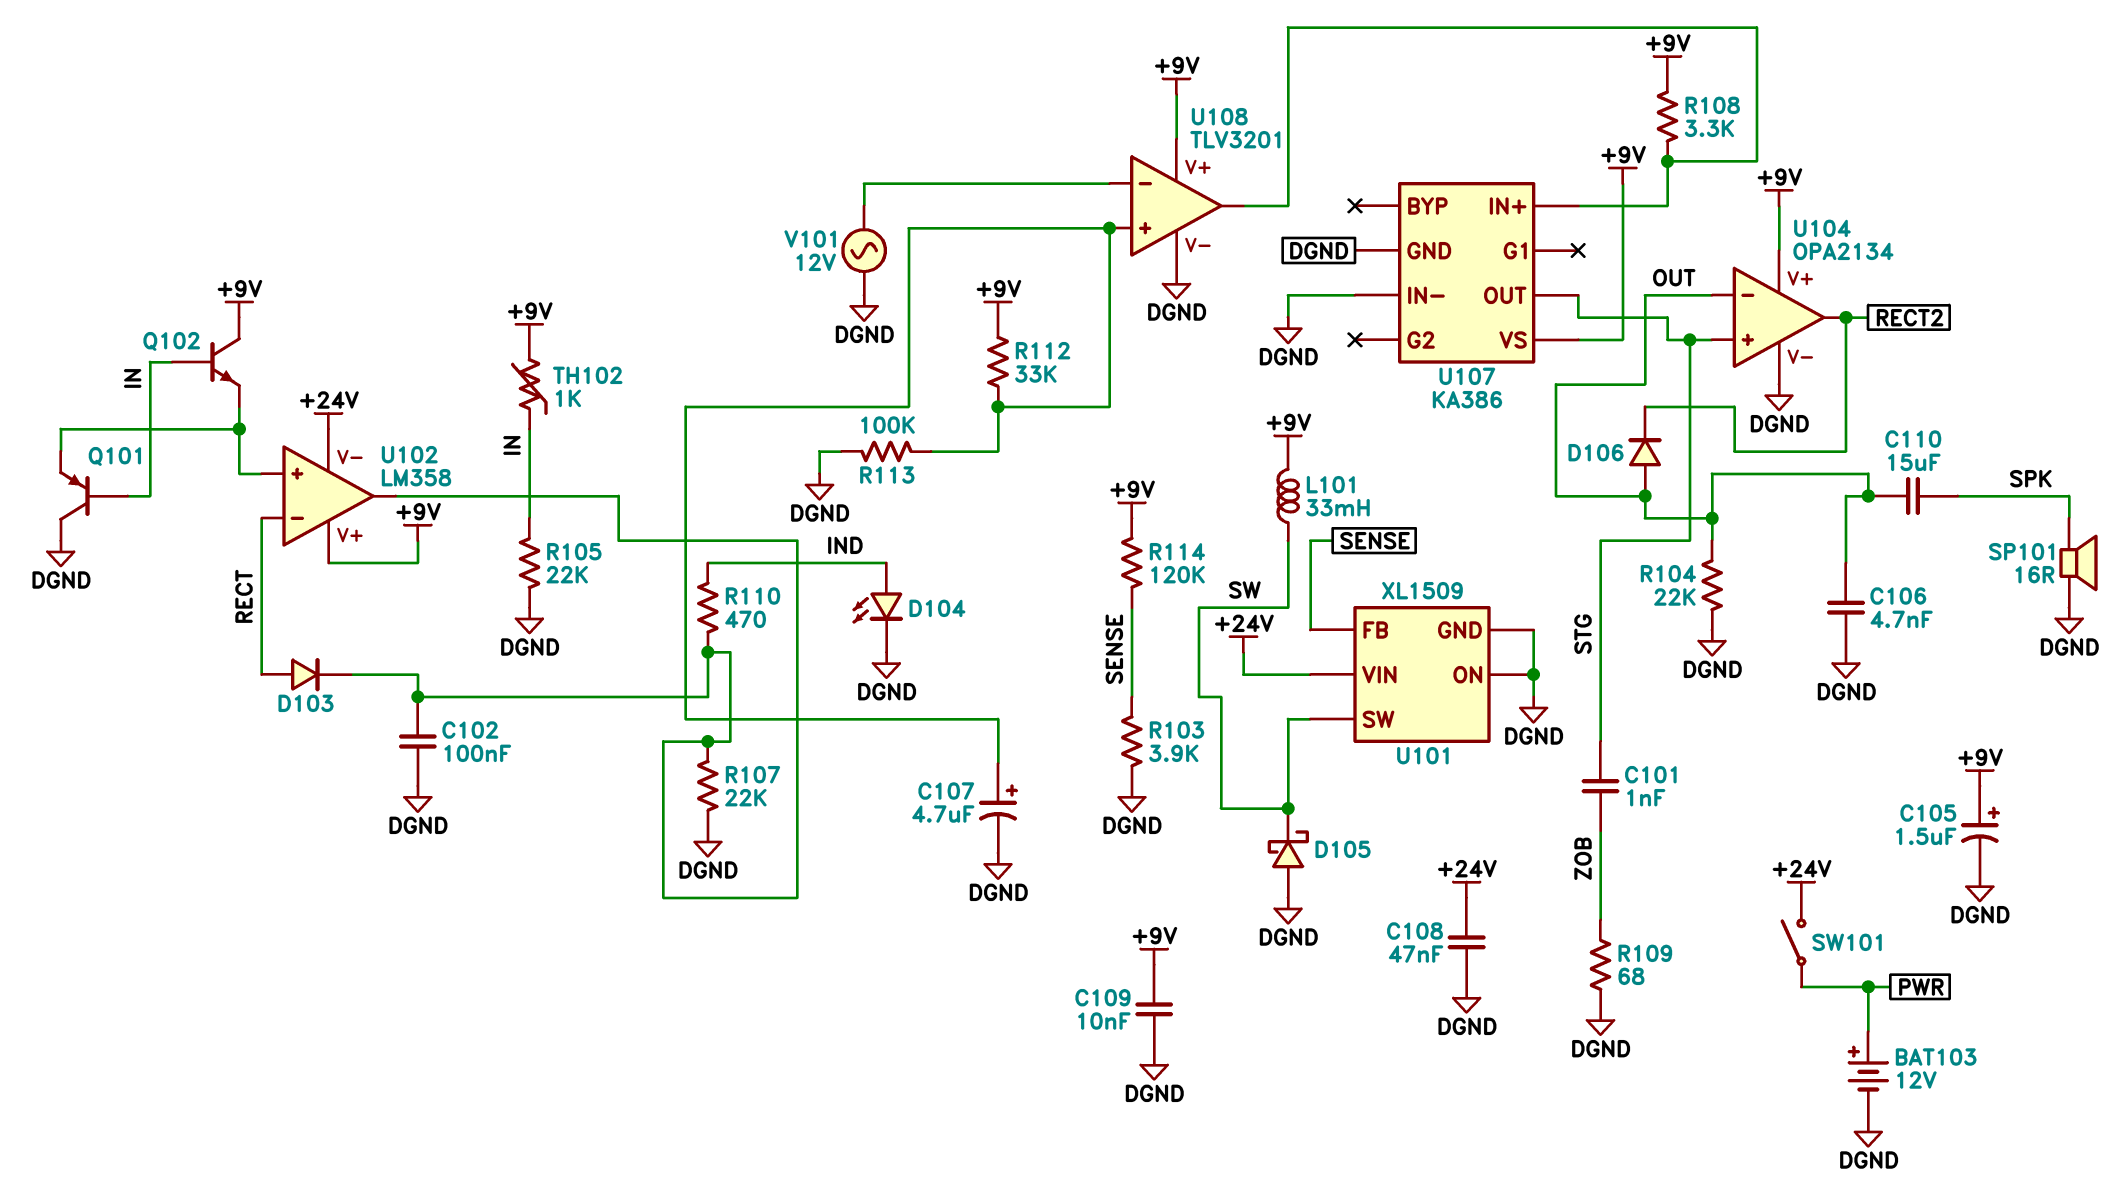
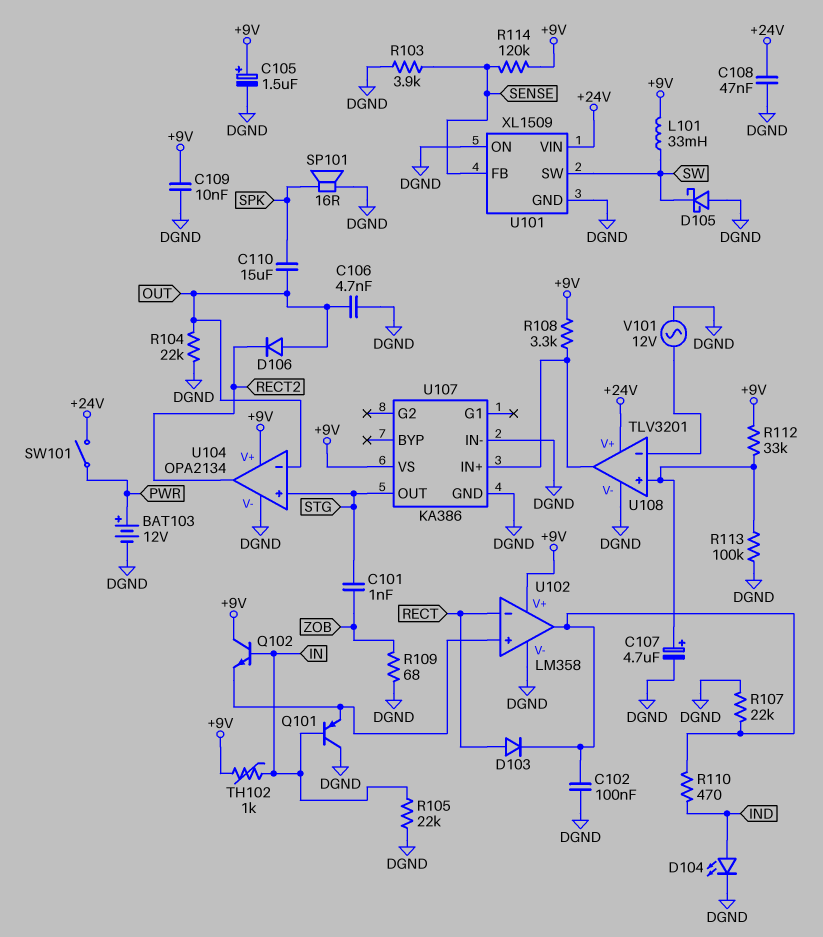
U102 pin V-: +24V -> DGND
U108 pin V+: +9V -> +24V

